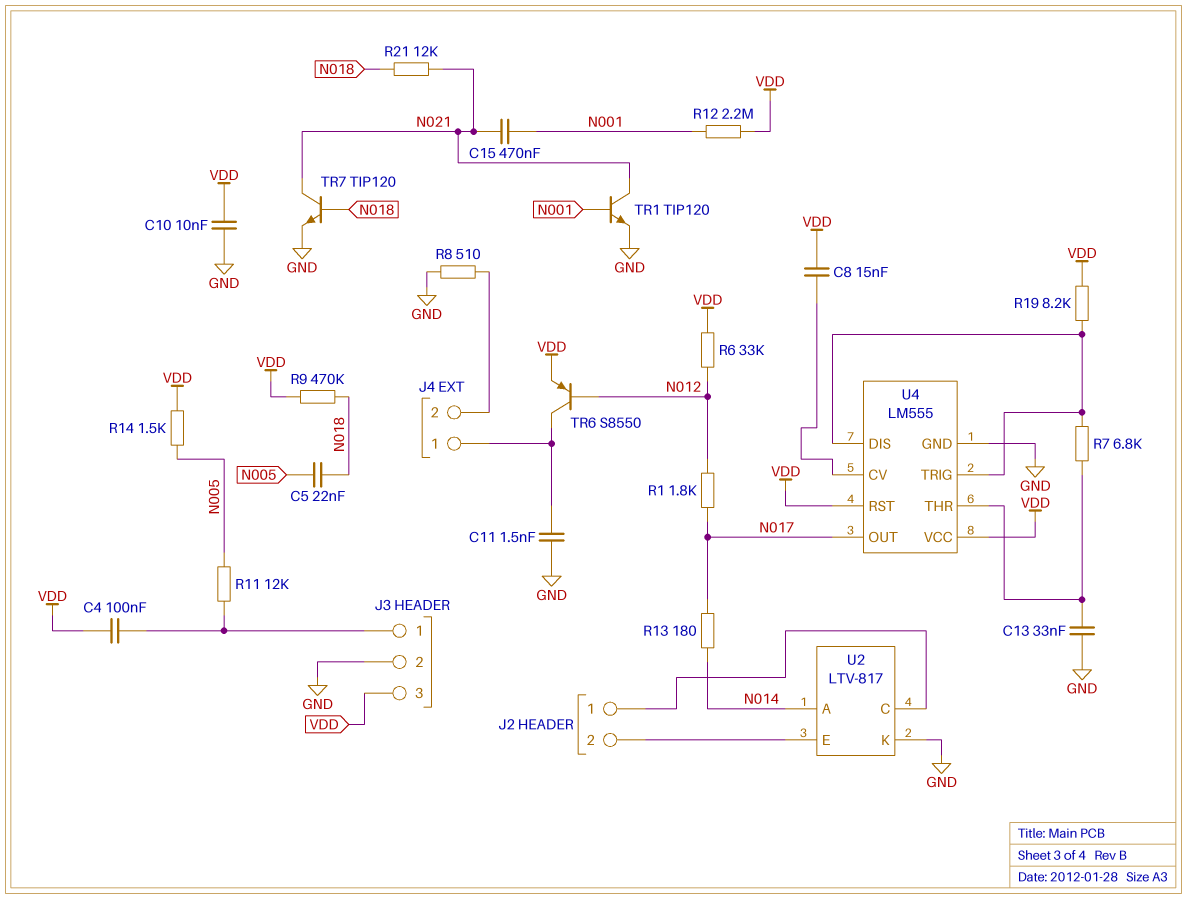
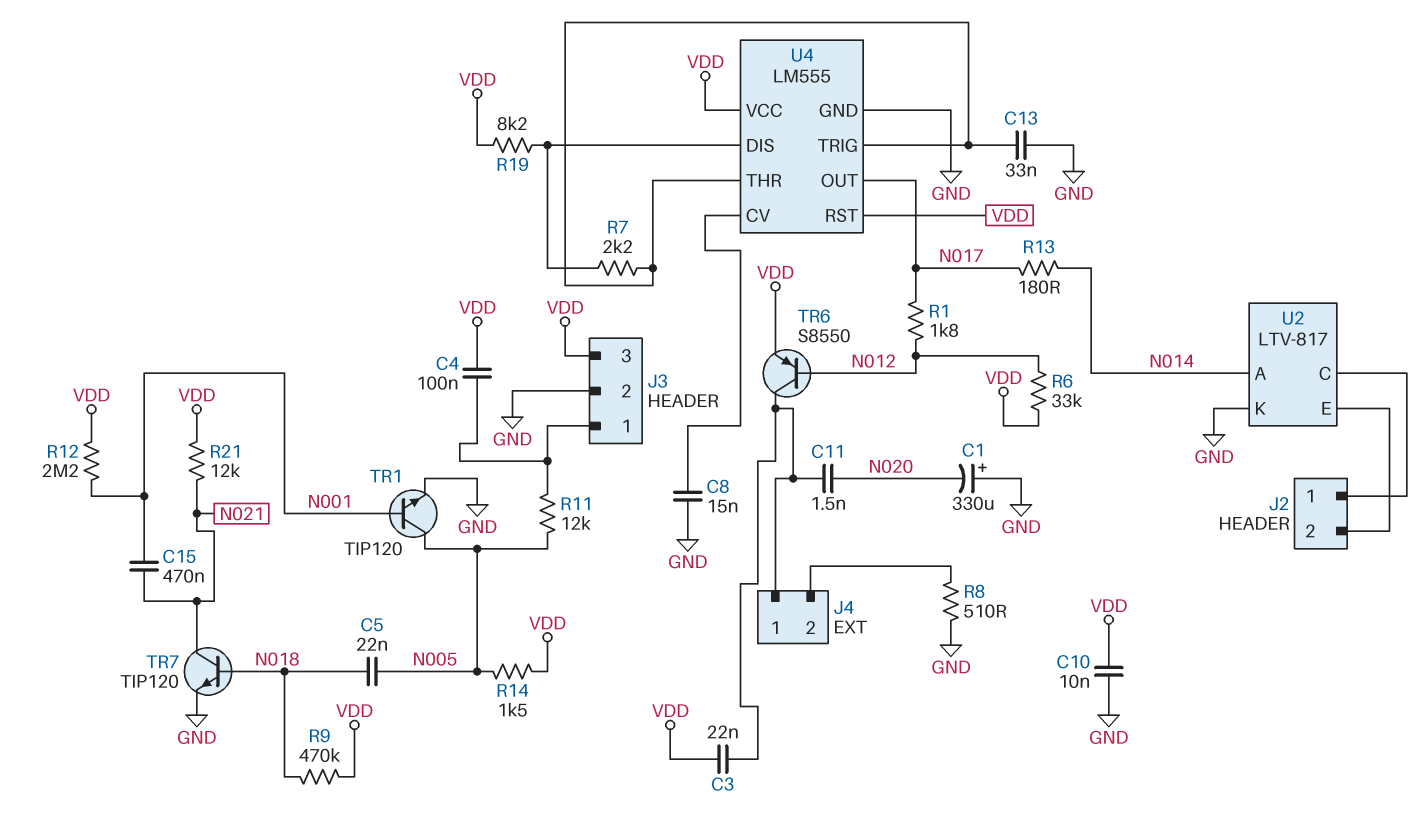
C1: none -> 330uF (plus GND, minus N020)
C3: none -> 22nF (J4/1, VDD)
C8: 15nF (U4/CV, VDD) -> 15nF (GND, U4/CV)
C11: 1.5nF (GND, J4/1) -> 1.5nF (J4/1, N020)
R7: 6.8k (U4/DIS, U4/THR) -> 2.2k (U4/DIS, U4/THR)
R21: 12k (N018, N021) -> 12k (N021, VDD)
TR1: NPN TIP120 (B N001, C N021, E GND) -> NPN TIP120 (B N001, C N005, E GND)
U4 pin TRIG: U4/DIS -> U4/THR

